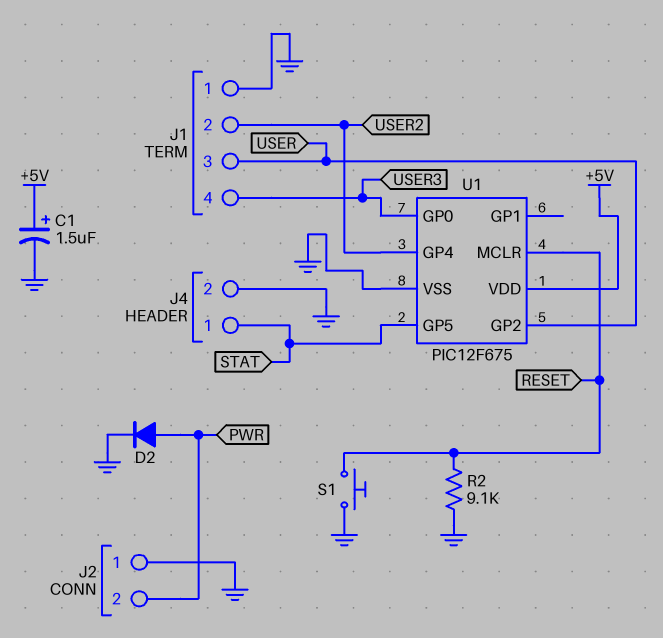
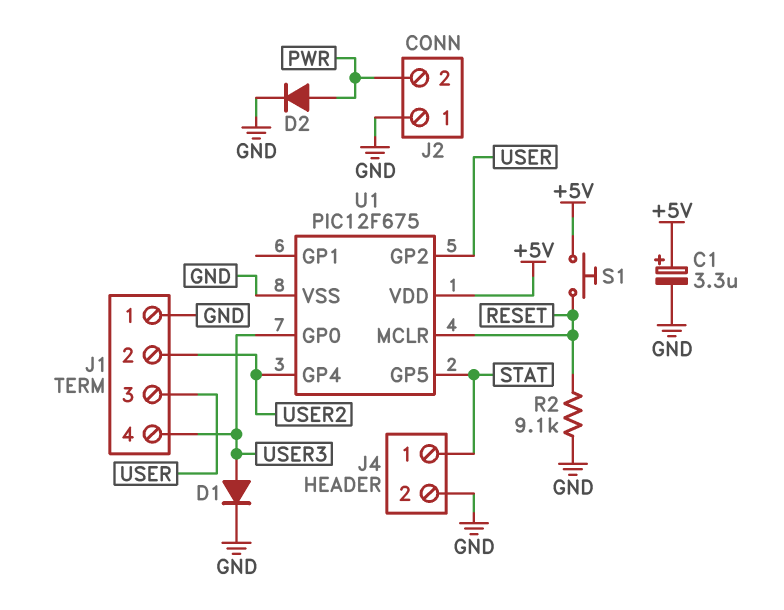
C1: 1.5uF (plus +5V, minus GND) -> 3.3uF (plus +5V, minus GND)
D1: none -> diode (A USER3, K GND)
S1: button (GND, RESET) -> button (+5V, RESET)

